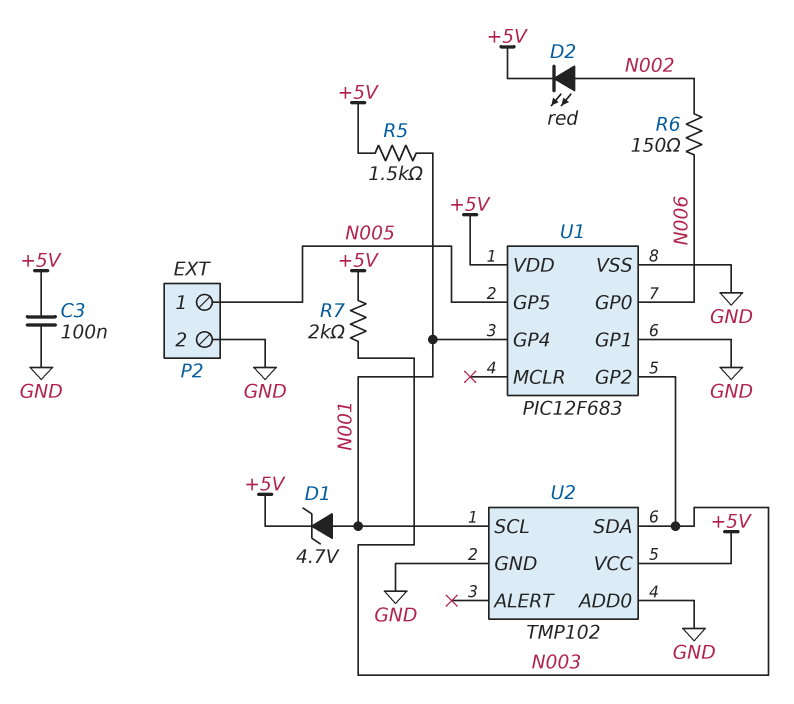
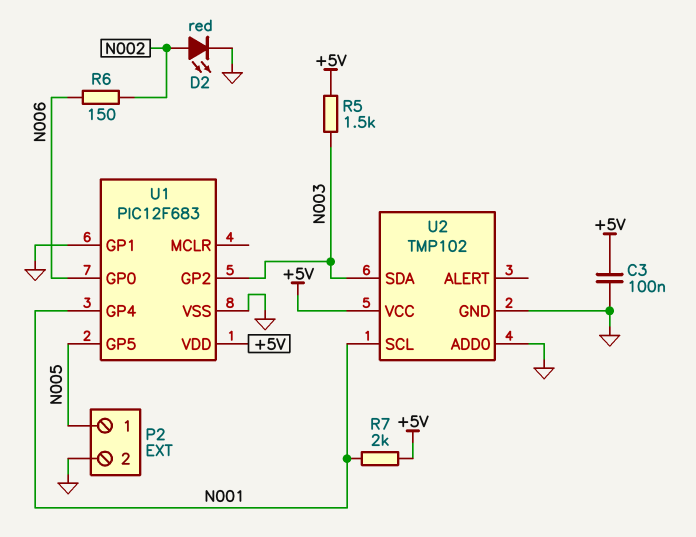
D1: zener 4.7V (A N001, K +5V) -> none
D2: LED red (A N002, K +5V) -> LED red (A N002, K GND)
R5: 1.5k (+5V, N001) -> 1.5k (+5V, N003)
R7: 2k (+5V, N003) -> 2k (+5V, N001)

